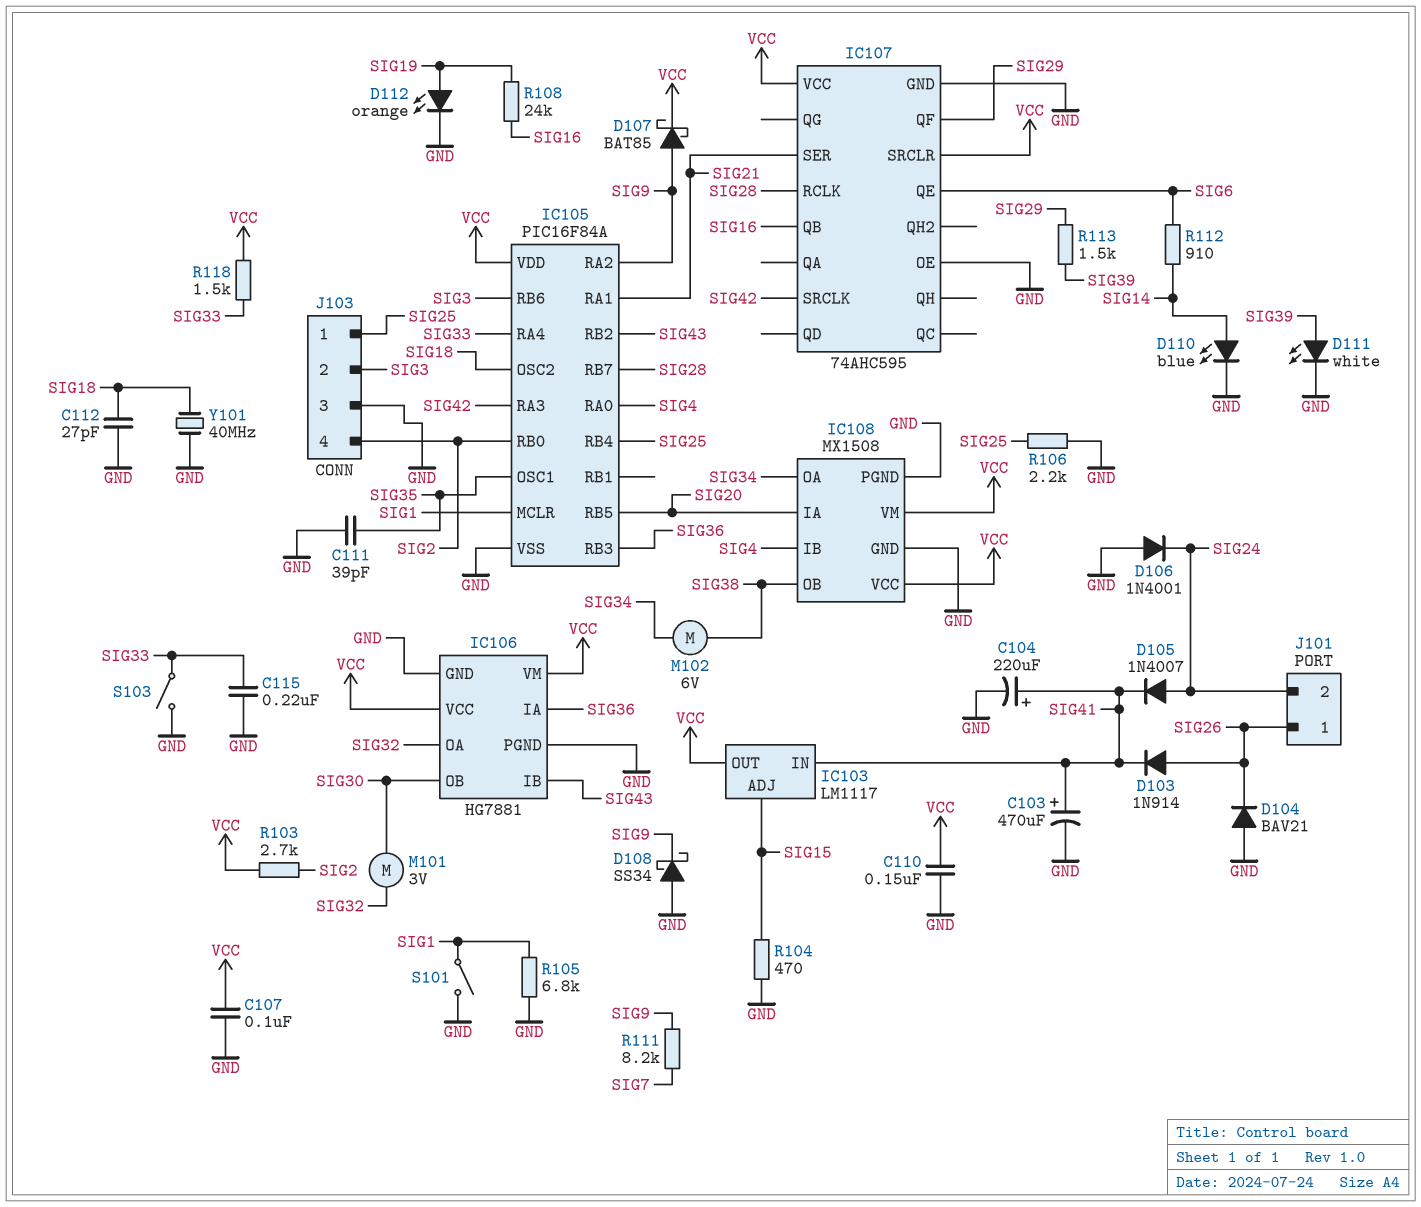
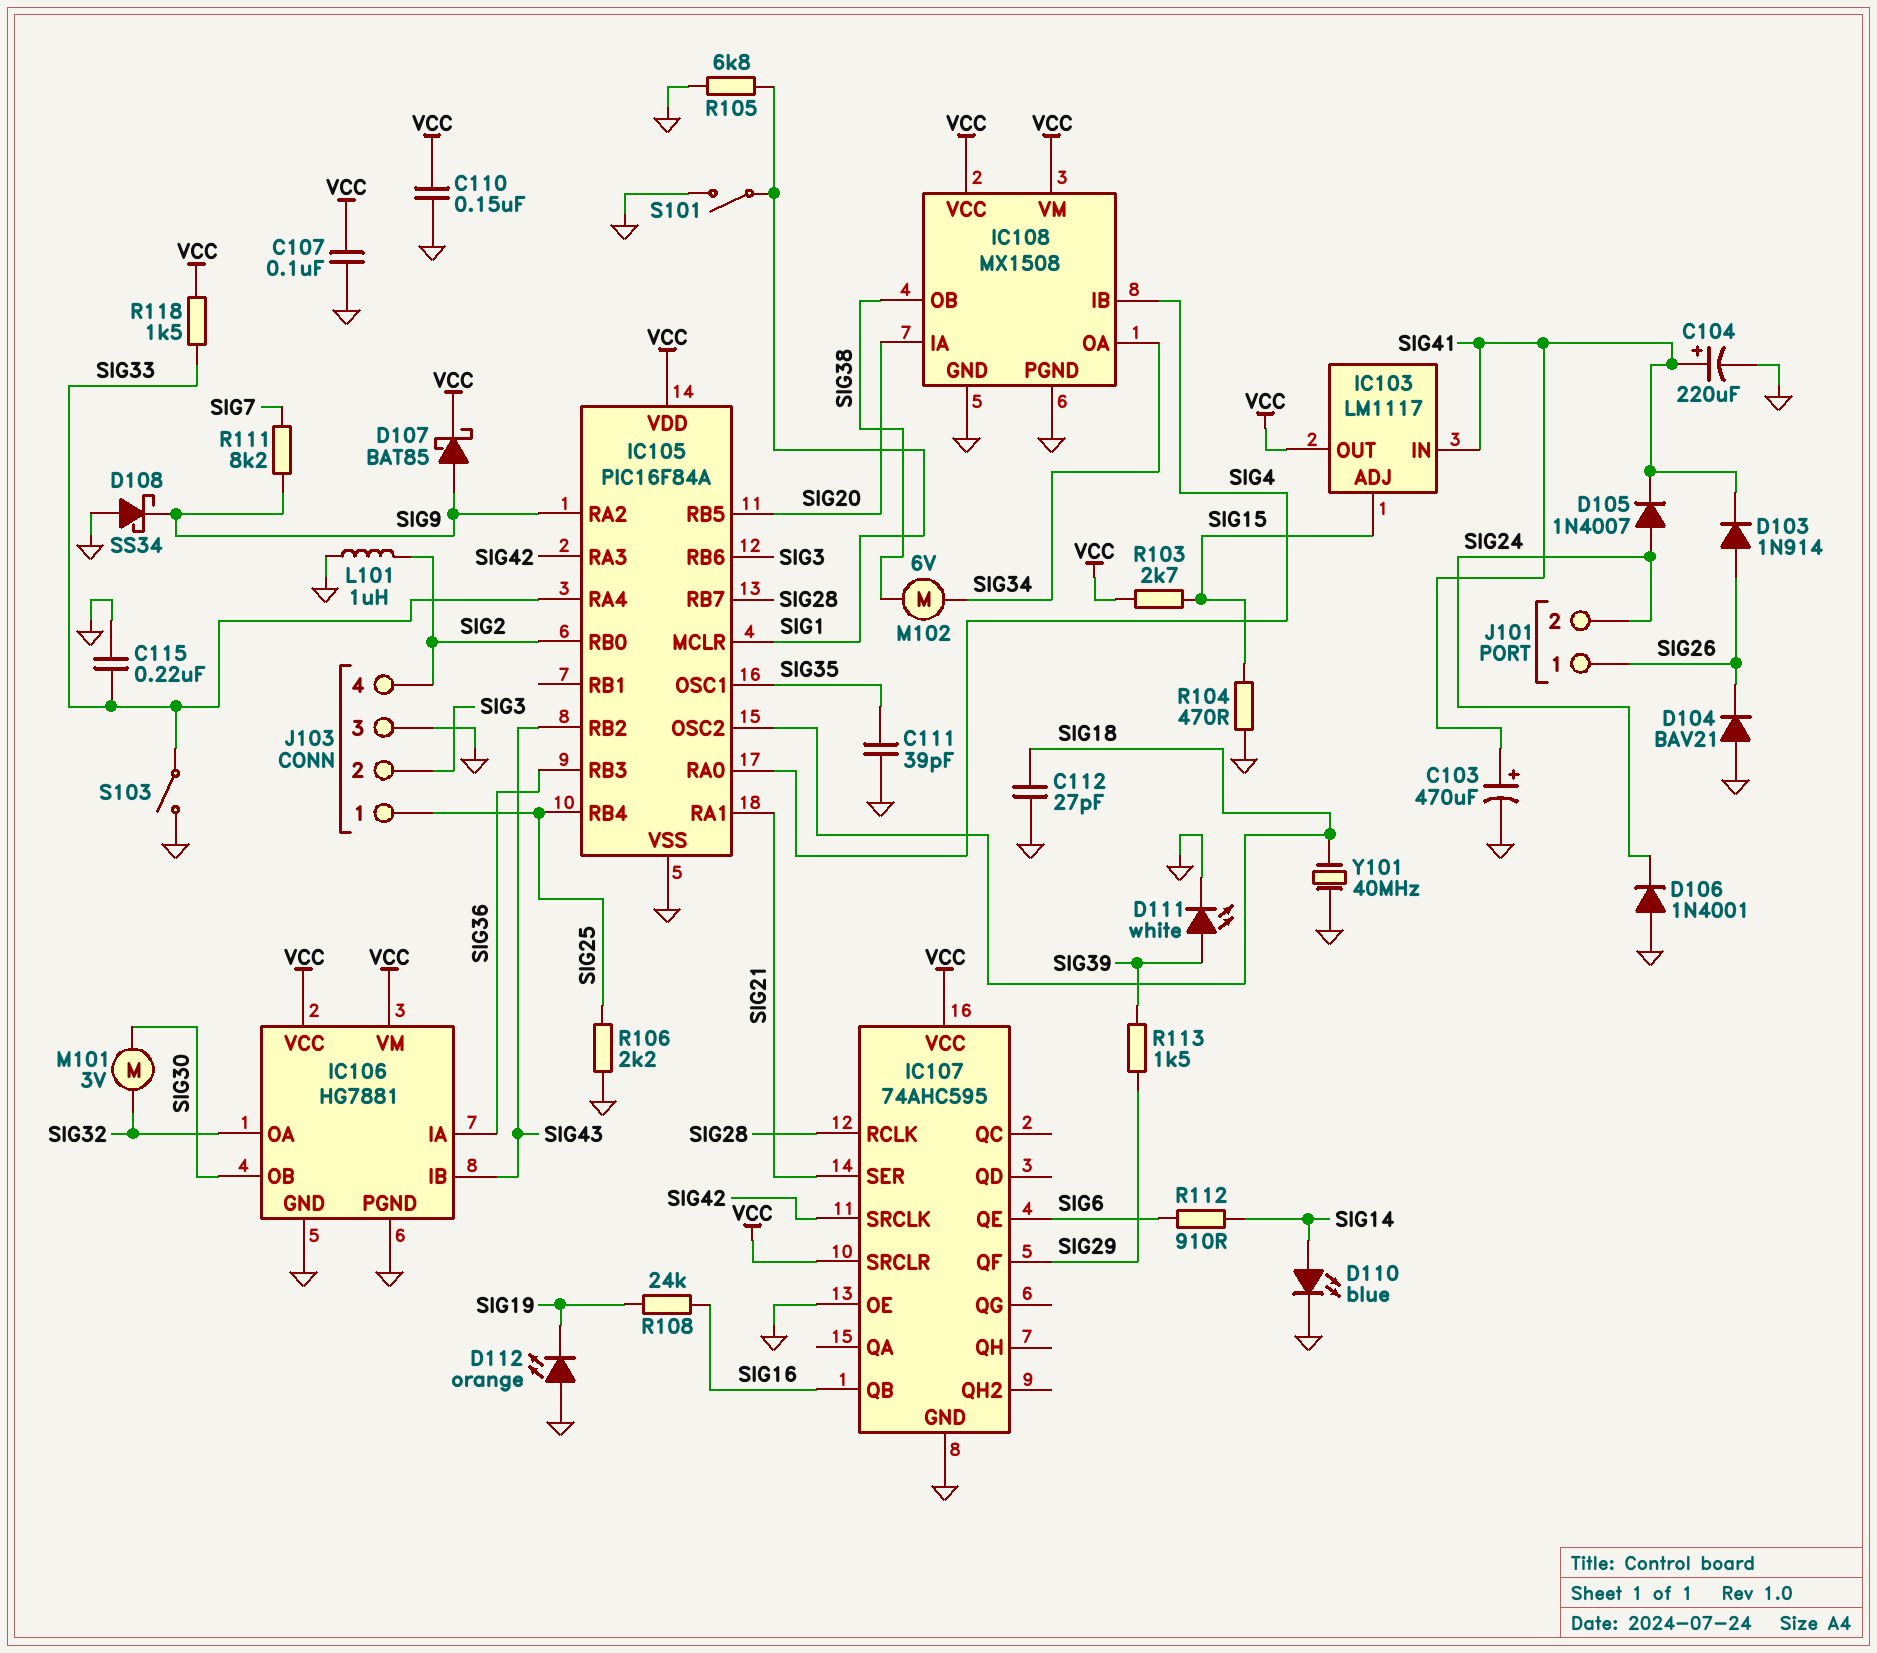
D112: LED orange (A SIG19, K GND) -> LED orange (A GND, K SIG19)
L101: none -> 1uH (GND, SIG2)
R103: 2.7k (SIG2, VCC) -> 2.7k (SIG15, VCC)

